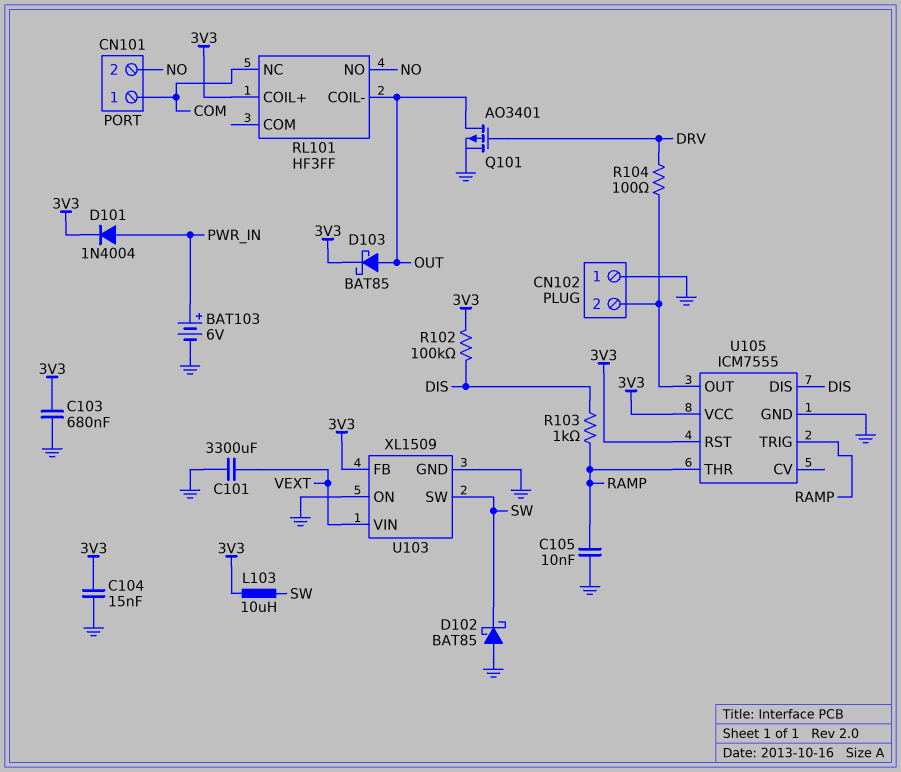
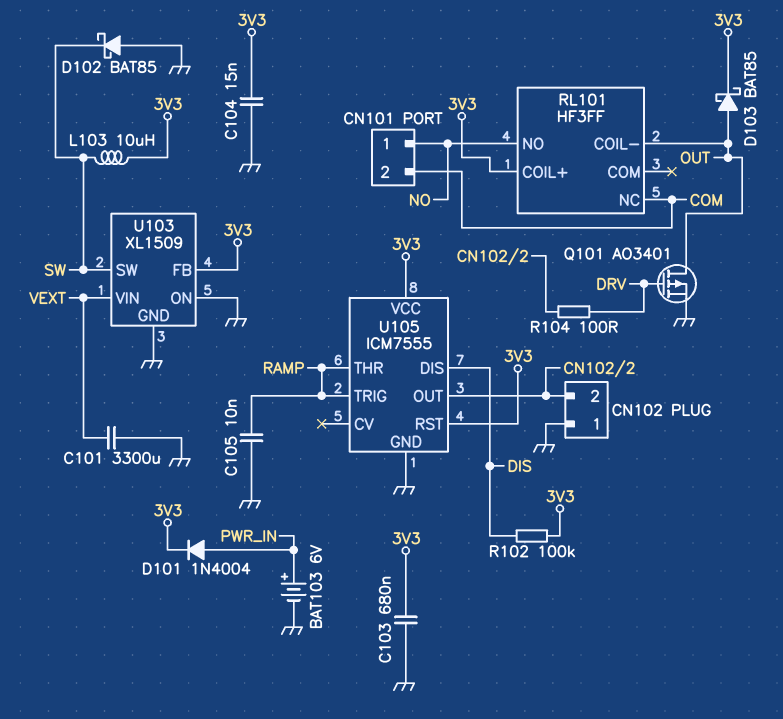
CN101 pin 1: COM -> NO
CN101 pin 2: NO -> COM
R103: 1k (DIS, RAMP) -> none

